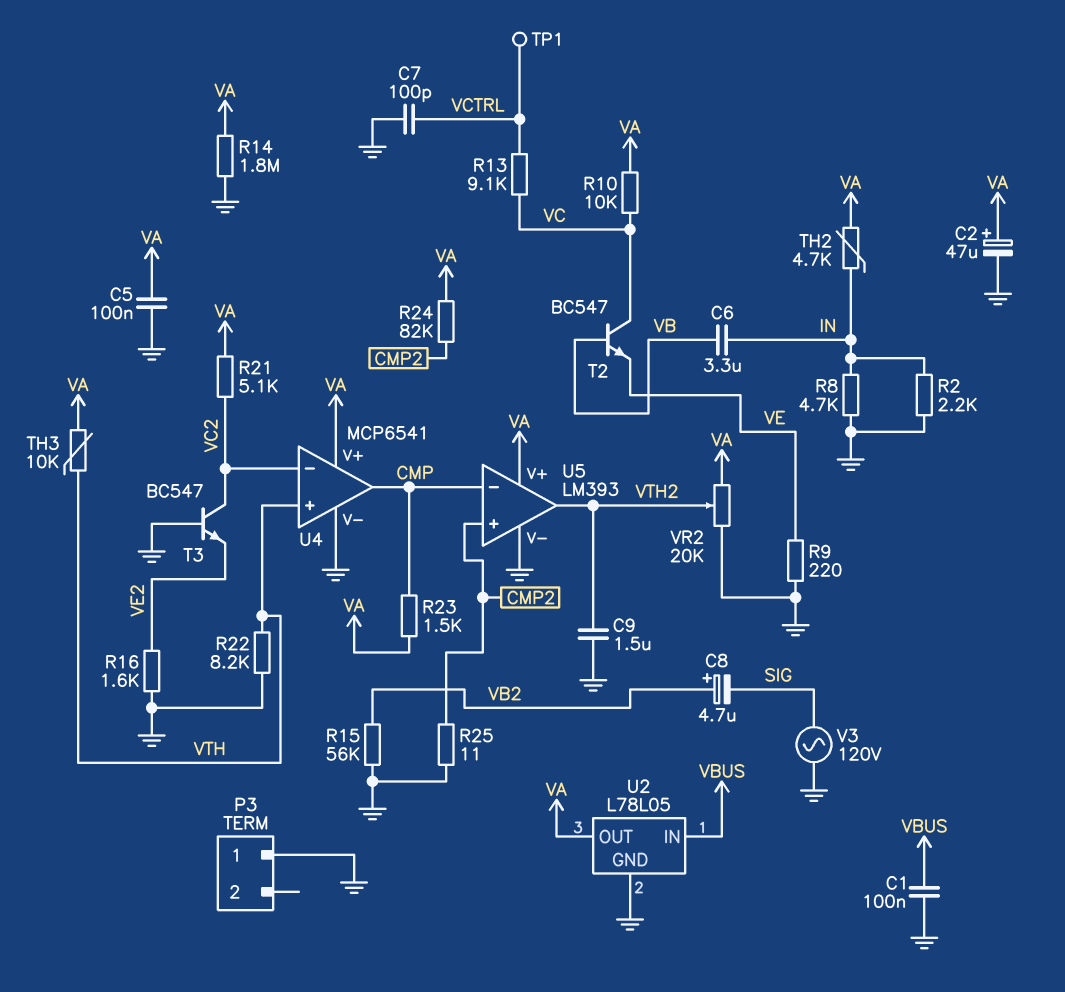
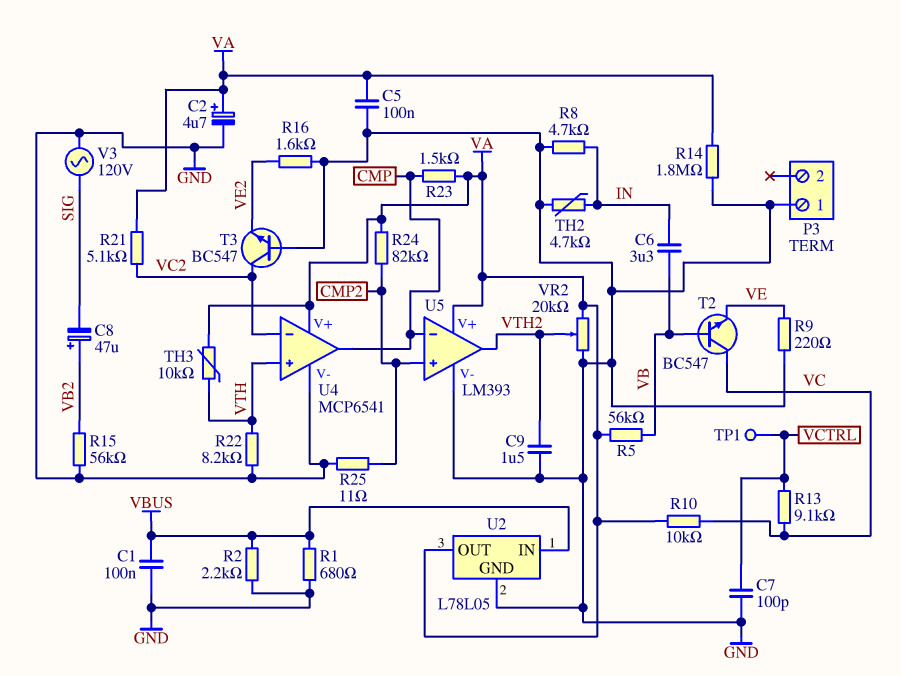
C2: 47uF (plus VA, minus GND) -> 4.7uF (plus VA, minus GND)
C8: 4.7uF (plus VB2, minus SIG) -> 47uF (plus VB2, minus SIG)
R1: none -> 680 (GND, VBUS)
R2: 2.2k (GND, IN) -> 2.2k (GND, VBUS)
R5: none -> 56k (VA, VB)
TH2: 4.7k (IN, VA) -> 4.7k (GND, IN)

